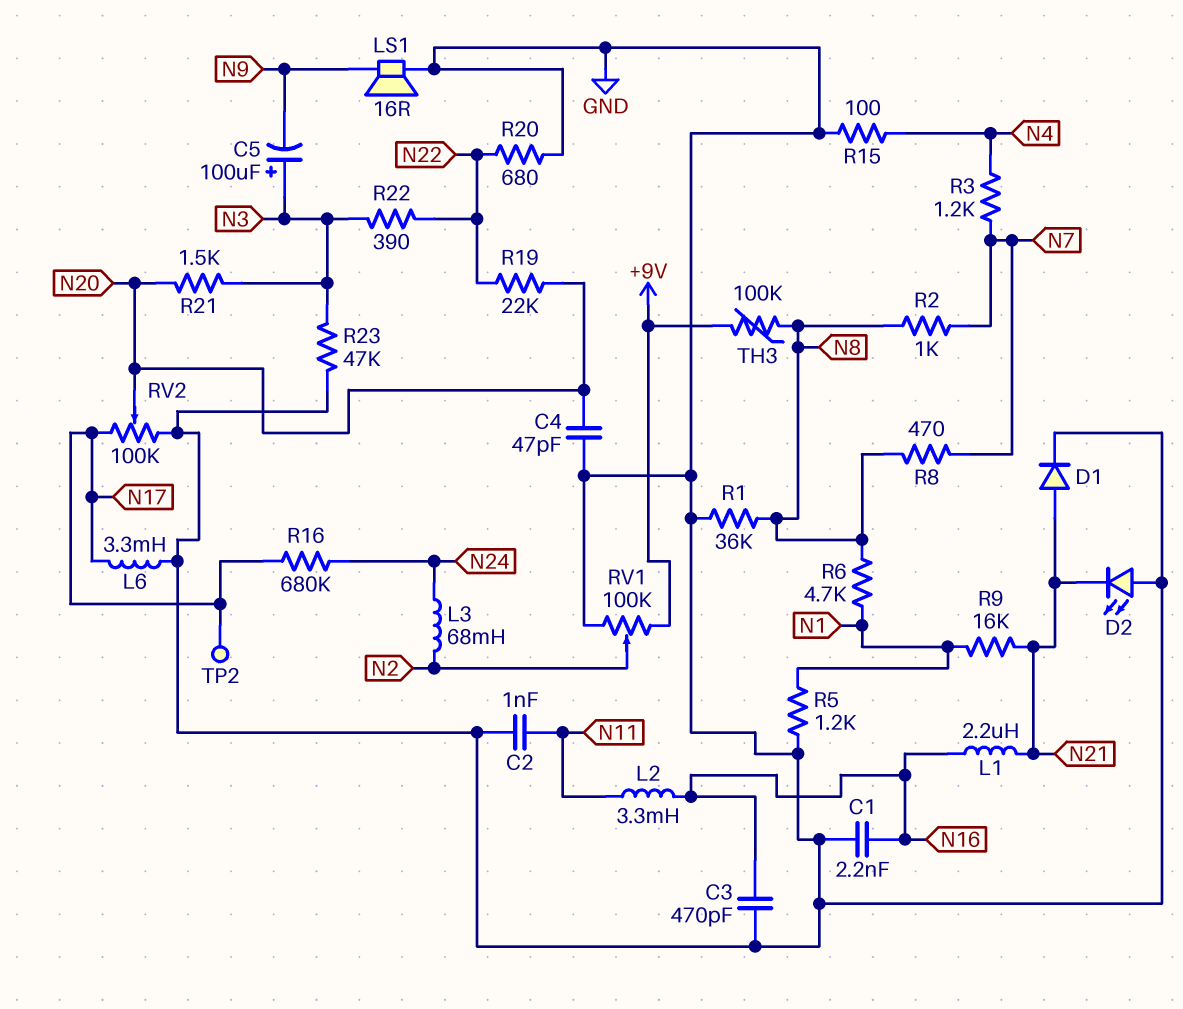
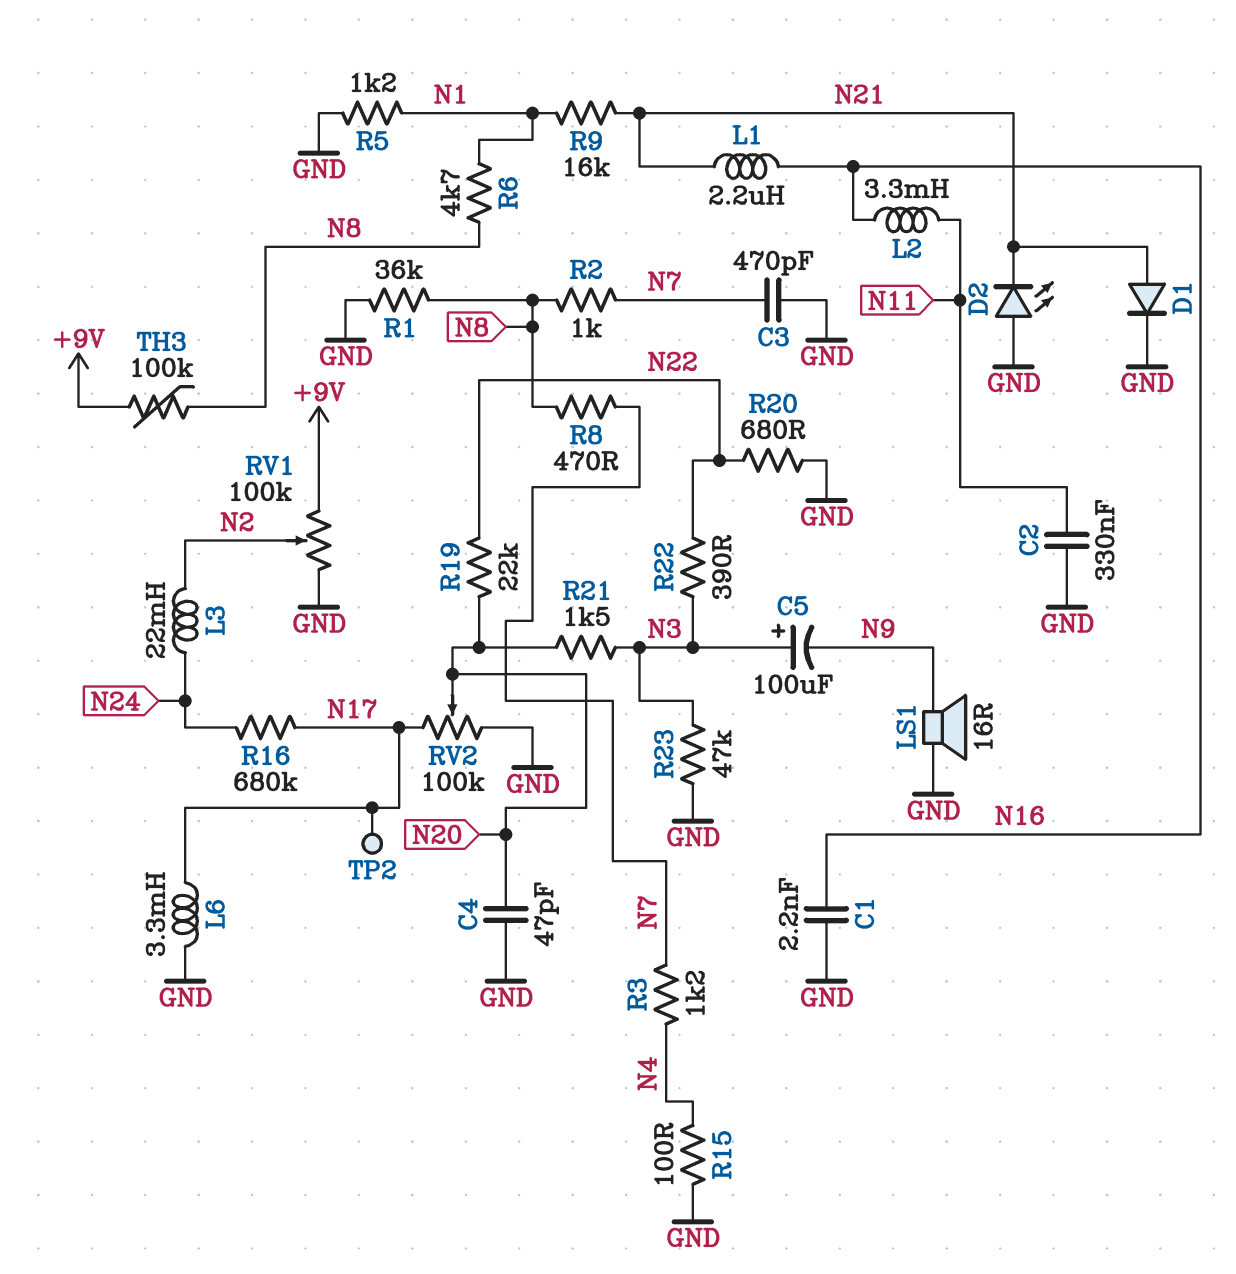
C2: 1nF (GND, N11) -> 330nF (GND, N11)
C3: 470pF (GND, N16) -> 470pF (GND, N7)
L3: 68mH (N2, N24) -> 22mH (N2, N24)

